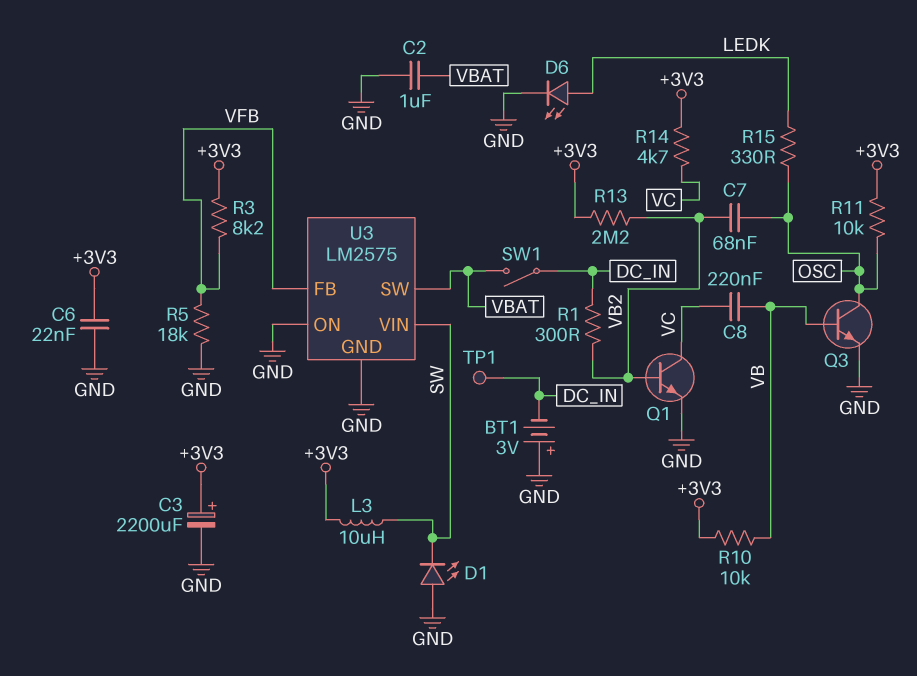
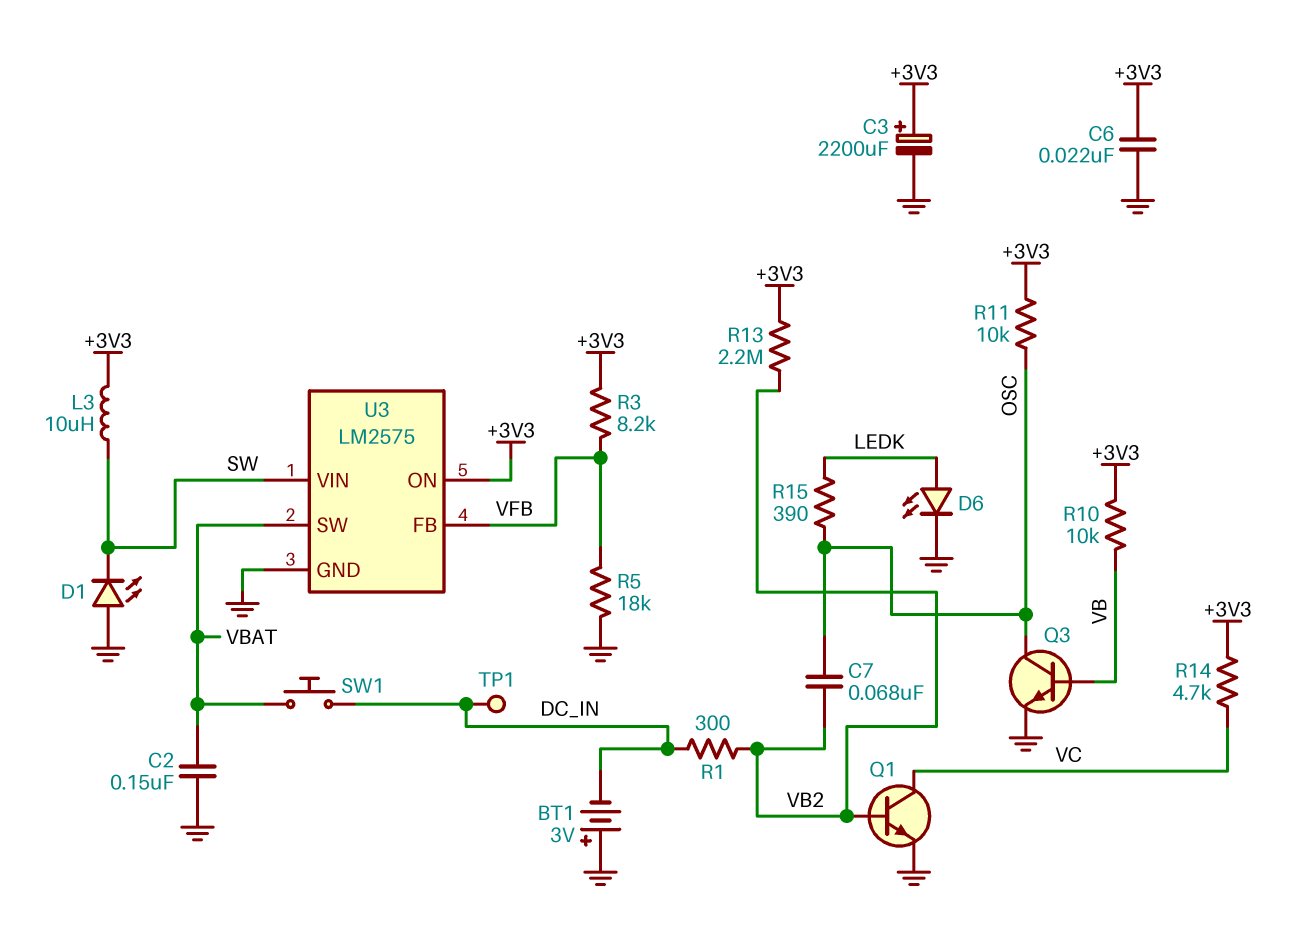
C2: 1uF (GND, VBAT) -> 150nF (GND, VBAT)
C8: 220nF (VB, VC) -> none
R15: 330 (LEDK, OSC) -> 390 (LEDK, OSC)
SW1: switch (DC_IN, VBAT) -> button (DC_IN, VBAT)
U3 pin ON: GND -> +3V3

